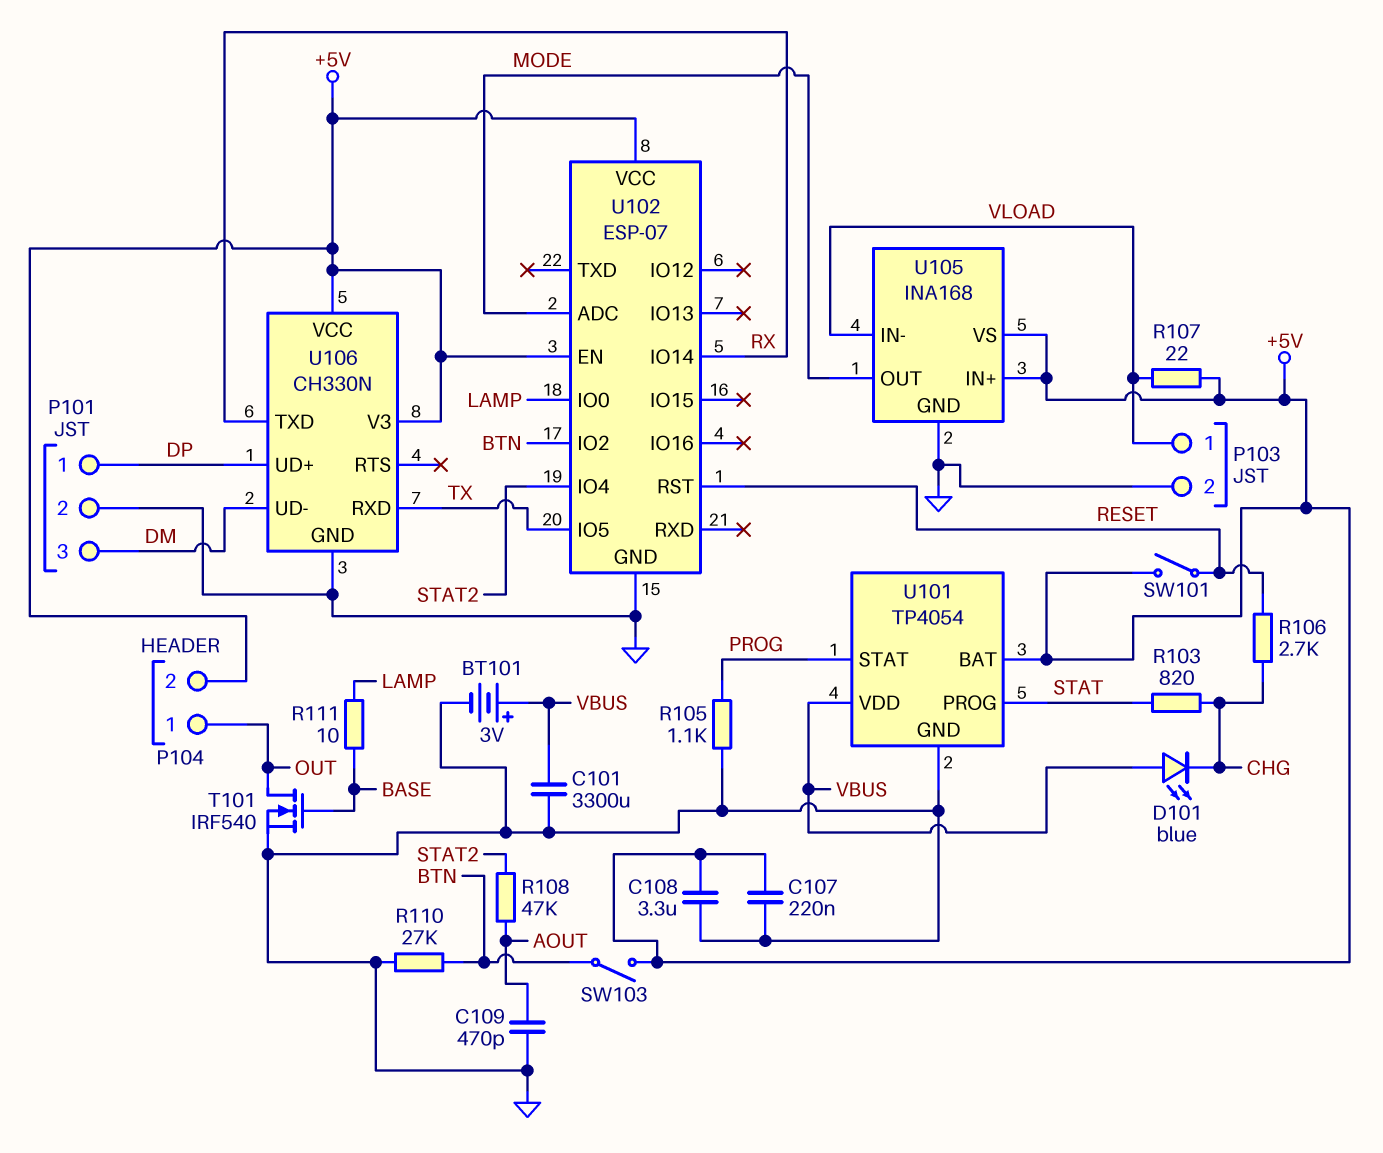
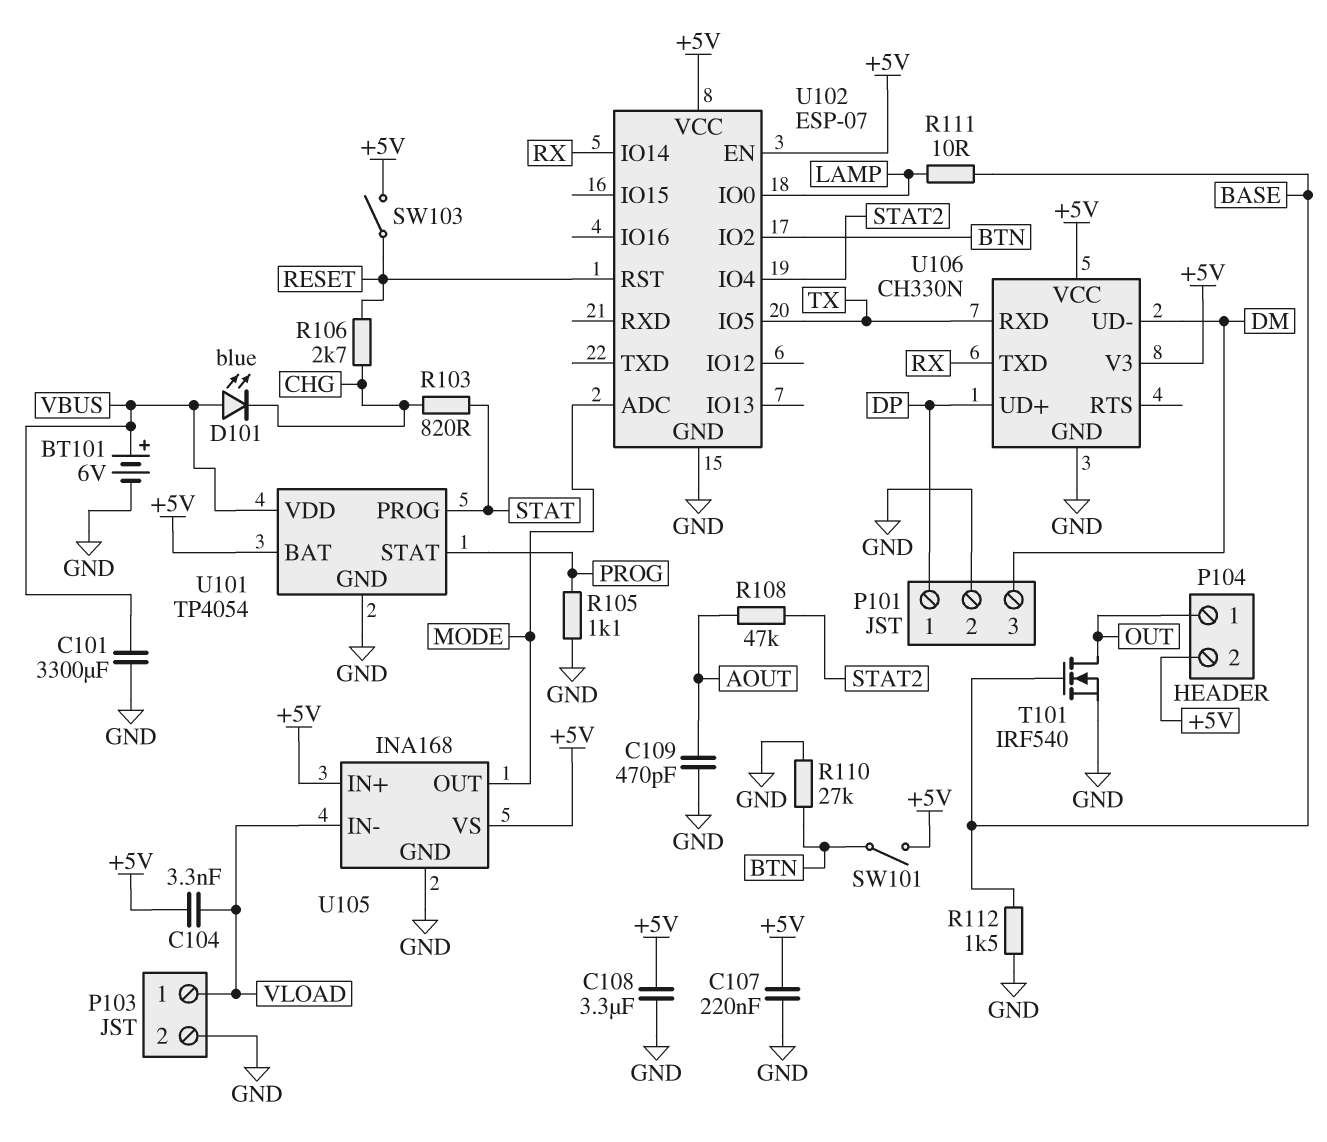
BT101: 3V (plus VBUS, minus GND) -> 6V (plus VBUS, minus GND)
C104: none -> 3.3nF (+5V, VLOAD)
R107: 22 (+5V, VLOAD) -> none
R112: none -> 1.5k (BASE, GND)
SW101: switch (+5V, RESET) -> switch (+5V, BTN)
SW103: switch (+5V, BTN) -> switch (+5V, RESET)

